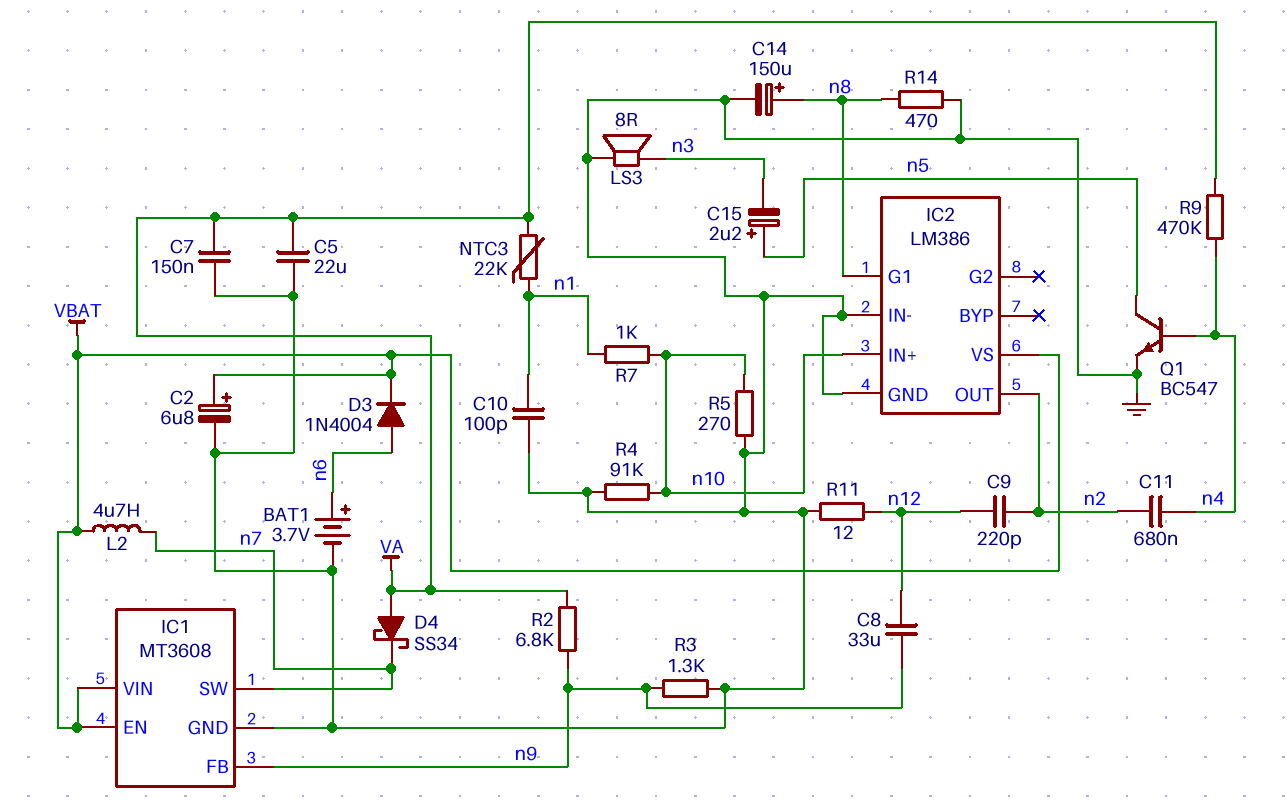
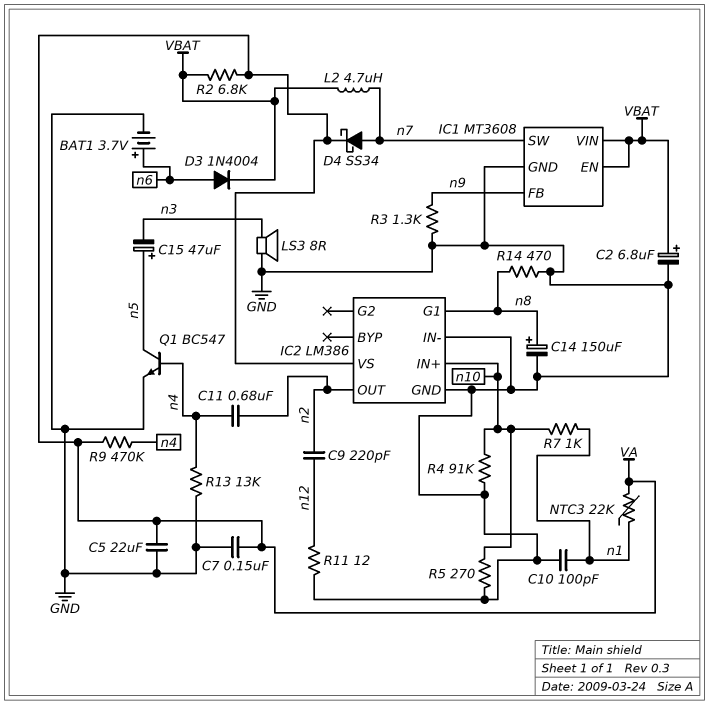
C8: 33uF (n9, n12) -> none
C15: 2.2uF (plus n5, minus n3) -> 47uF (plus n5, minus n3)
D4: schottky SS34 (A VA, K n7) -> schottky SS34 (A n7, K VA)
IC2 pin VS: VBAT -> VA
R2: 6.8k (VA, n9) -> 6.8k (VA, VBAT)
R13: none -> 13k (GND, n4)

